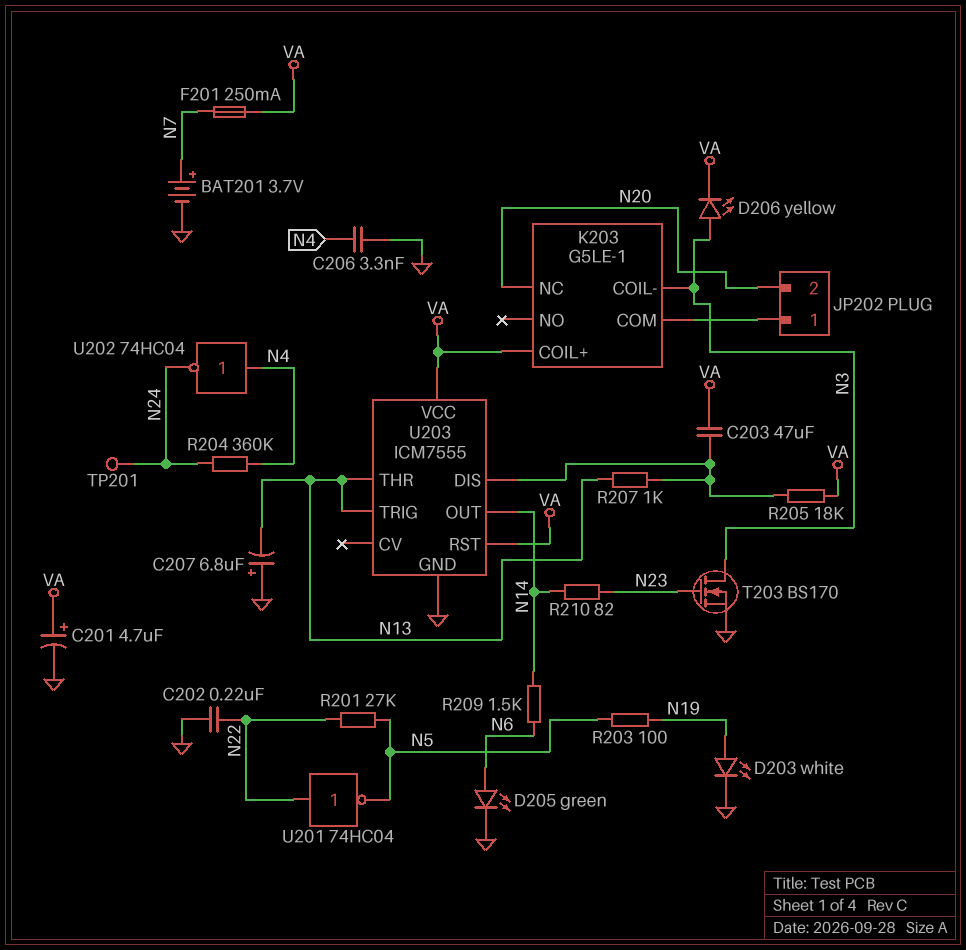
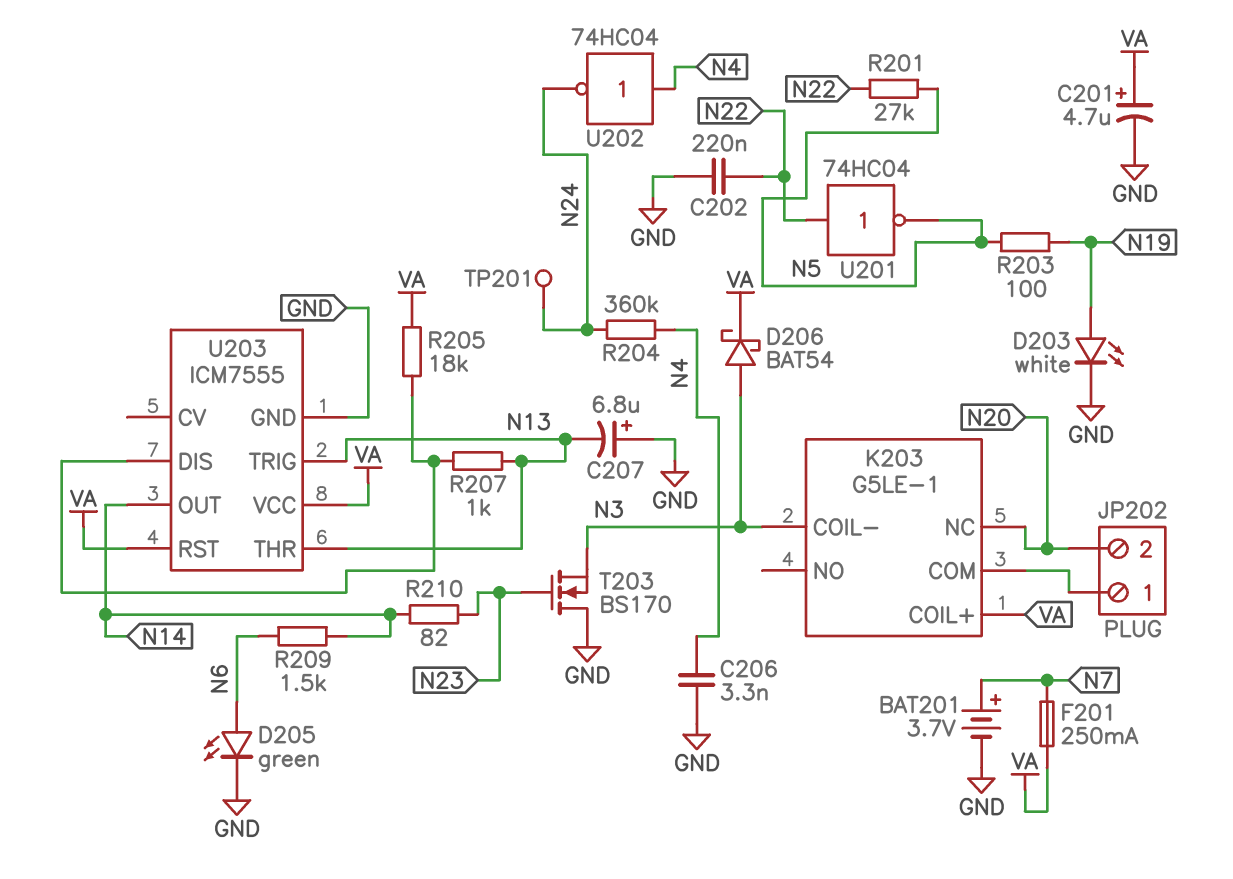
C203: 47uF (U203/DIS, VA) -> none
D206: LED yellow (A N3, K VA) -> schottky BAT54 (A N3, K VA)
T203: NMOS BS170 (G N23, D N3, S GND) -> NMOS BS170 (G N23, D GND, S N3)

